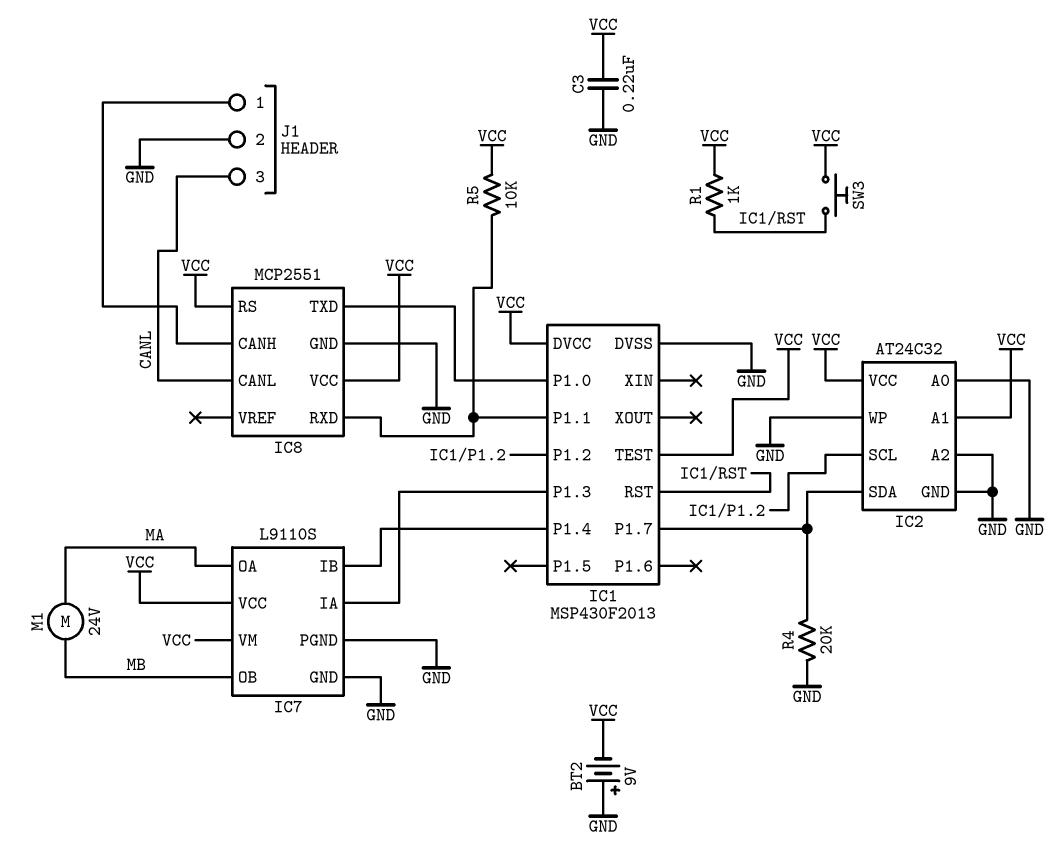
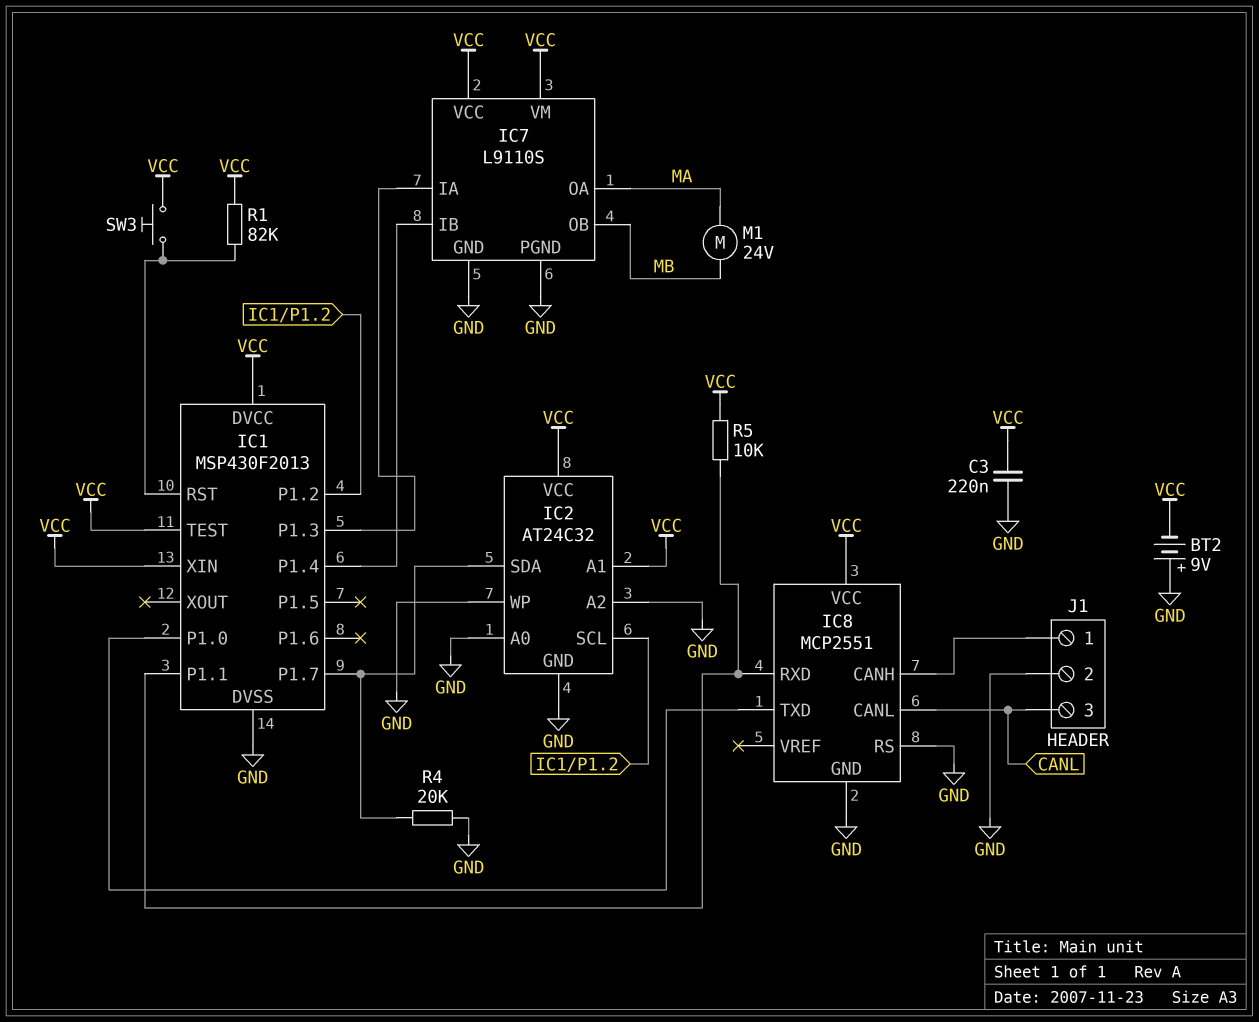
IC1 pin XIN: none -> VCC
IC8 pin RS: VCC -> GND
R1: 1k (IC1/RST, VCC) -> 82k (IC1/RST, VCC)

